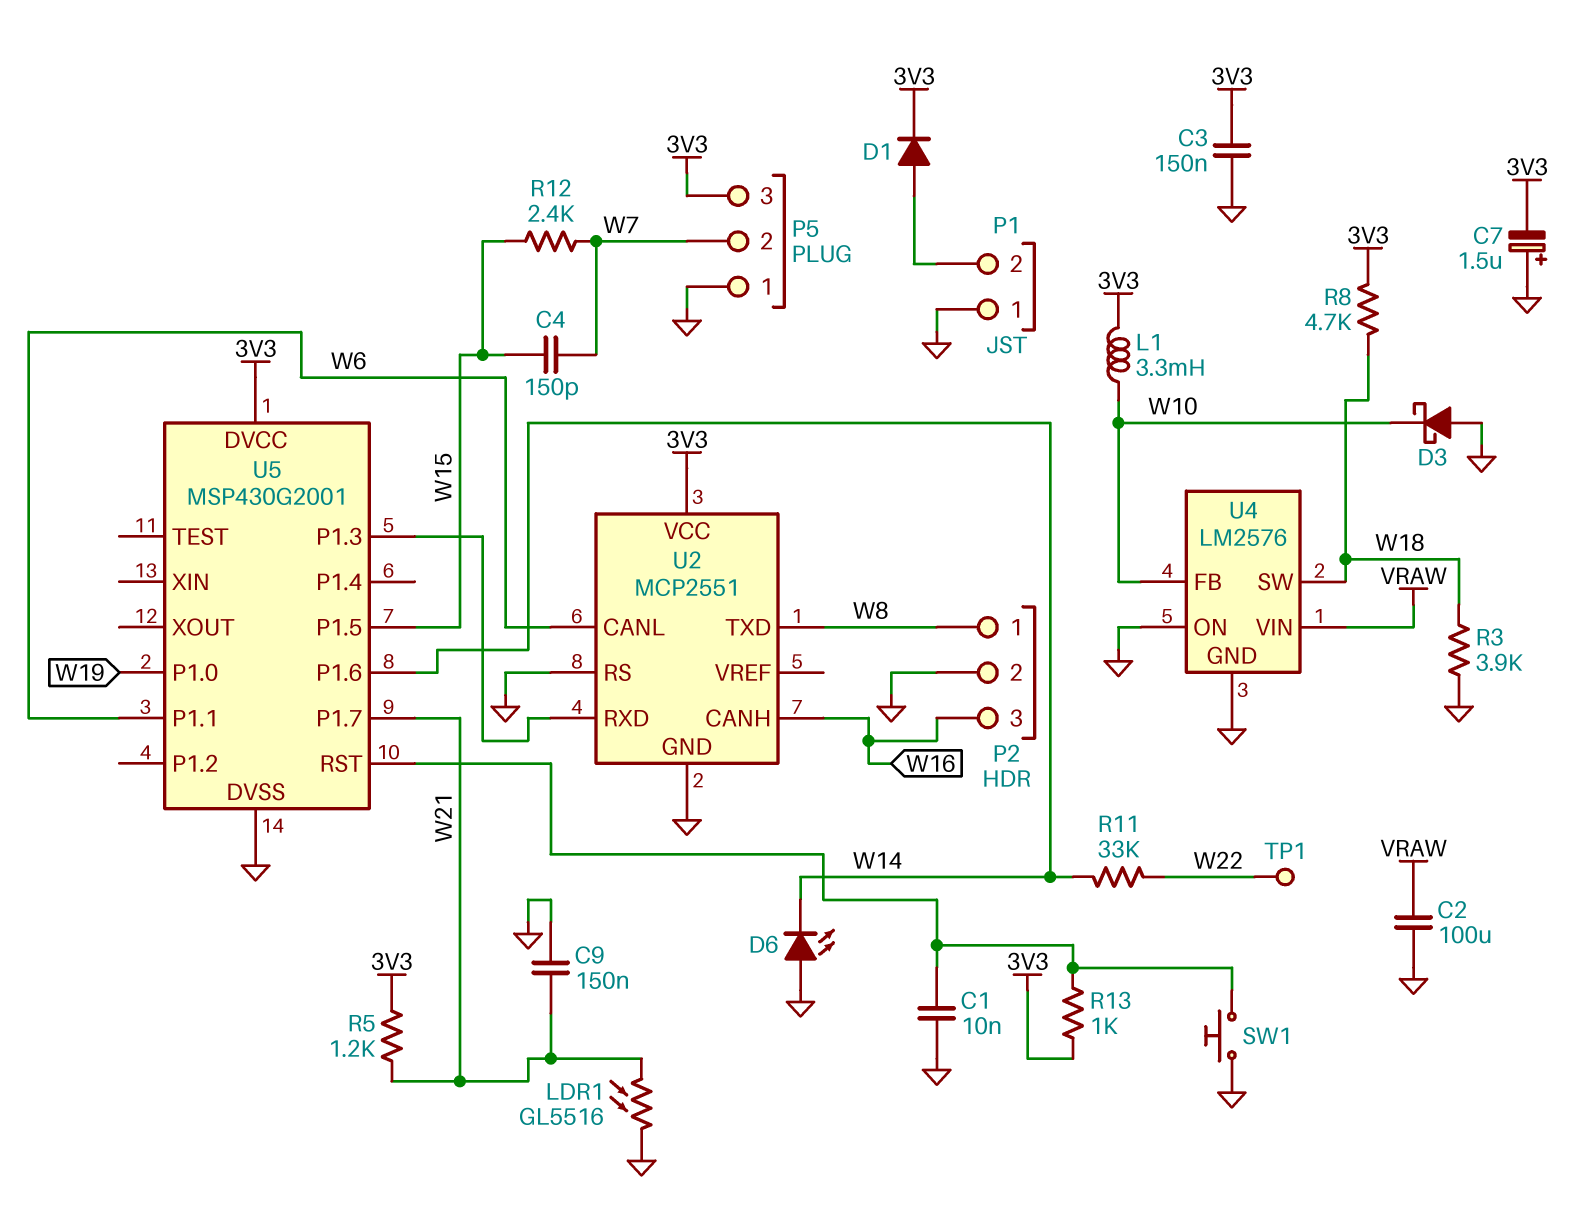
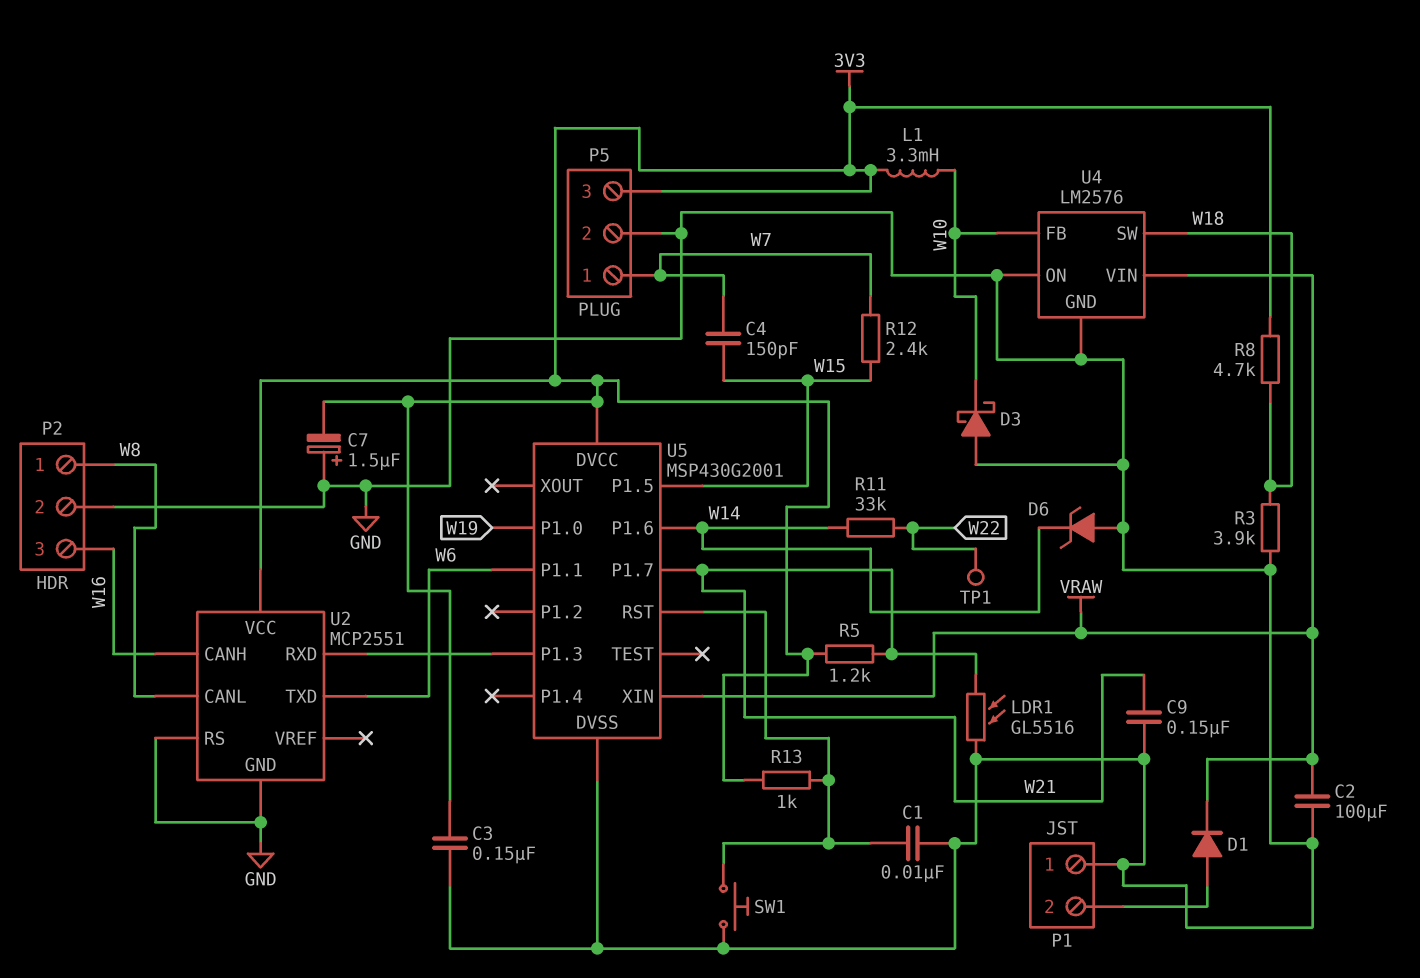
D1: diode (A P1/2, K 3V3) -> diode (A P1/2, K VRAW)
D6: LED (A GND, K W14) -> zener (A GND, K W14)
P5 pin 1: GND -> W7
P5 pin 2: W7 -> GND
U2 pin CANL: W6 -> W8
U2 pin TXD: W8 -> W6
U5 pin XIN: none -> VRAW

